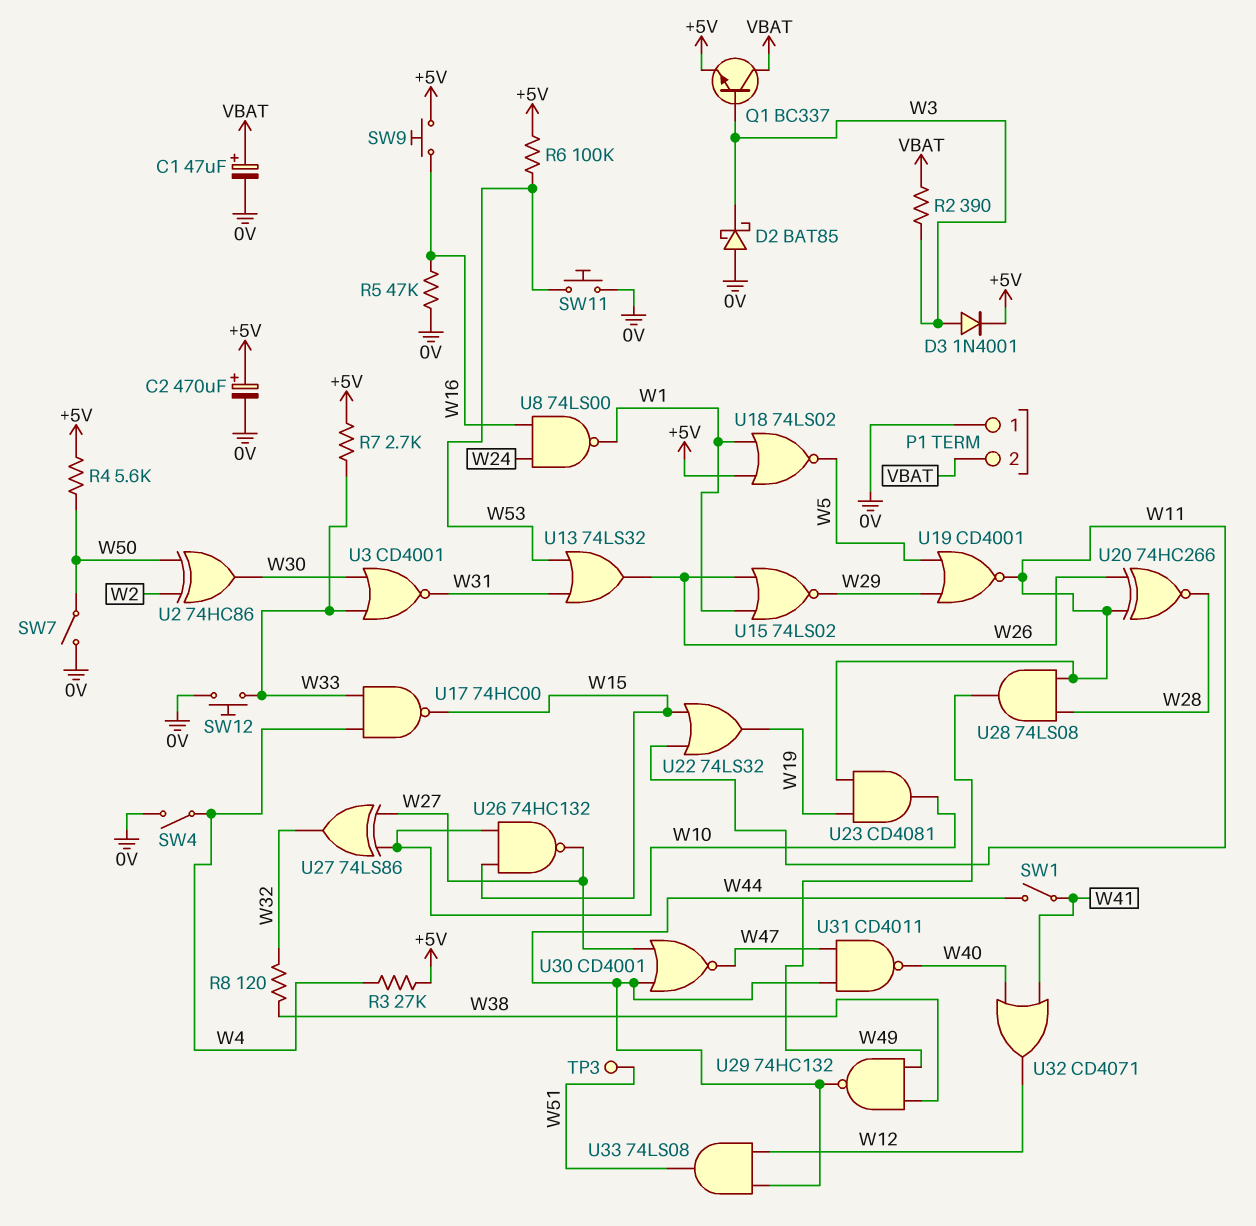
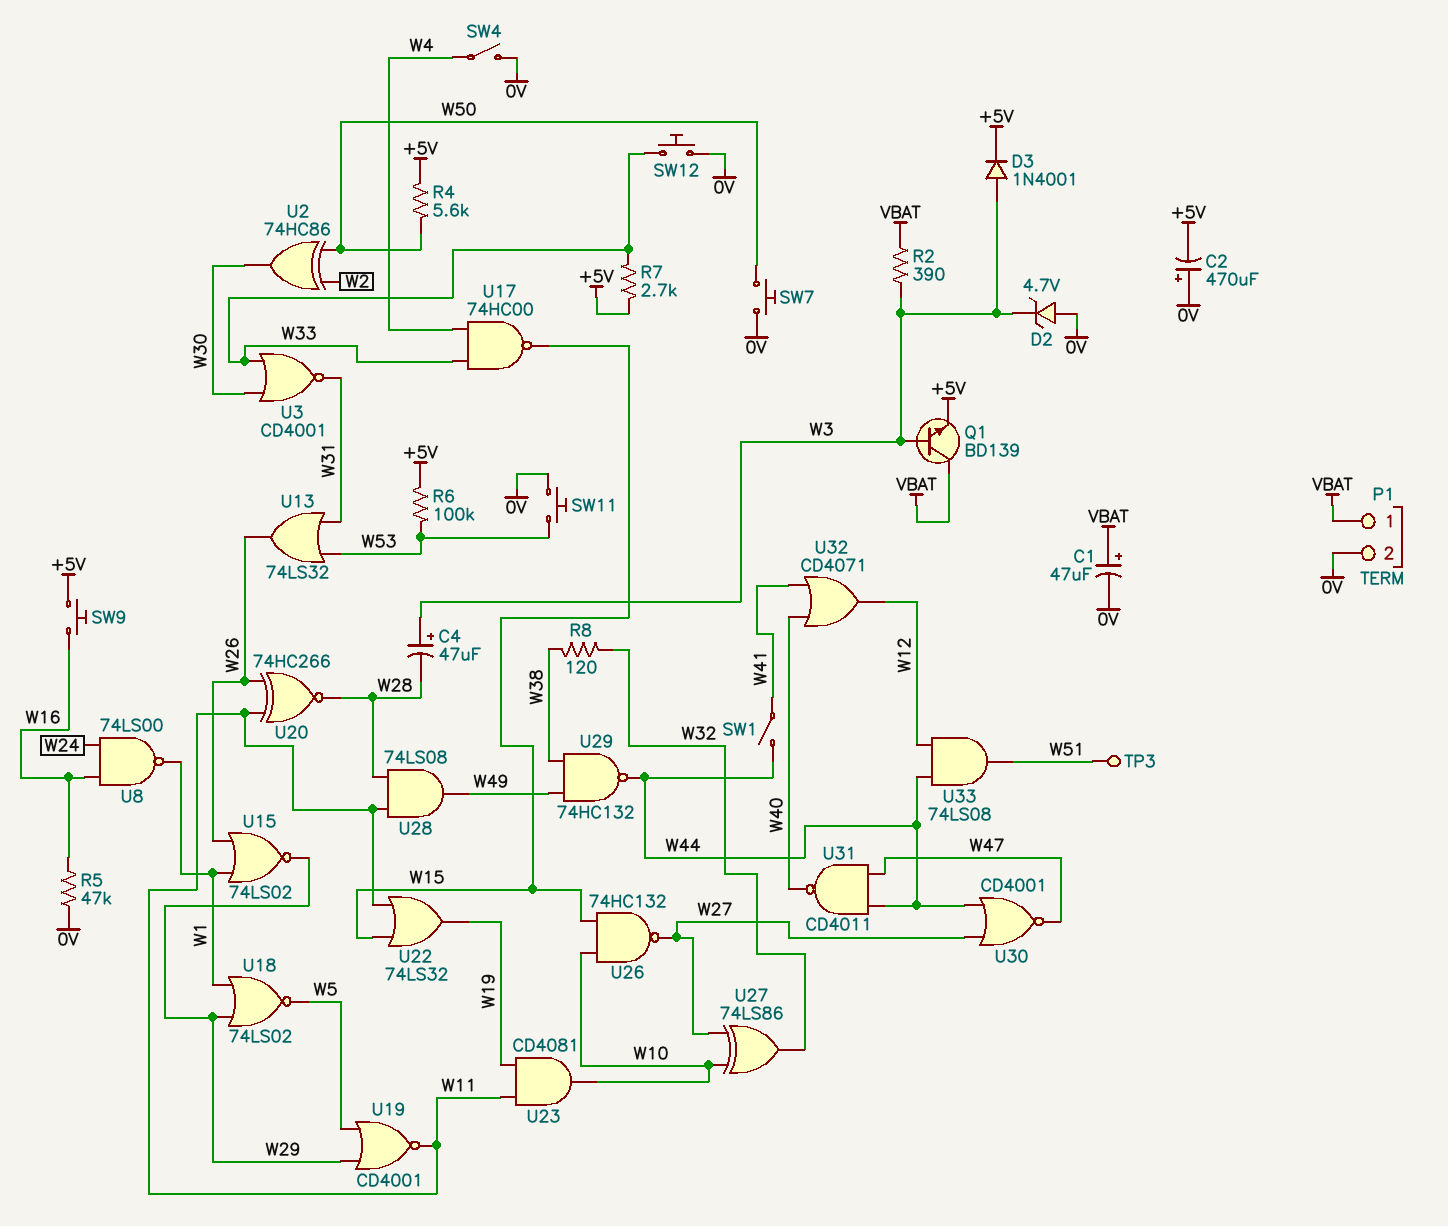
C2: 470uF (plus +5V, minus 0V) -> 470uF (plus 0V, minus +5V)
C4: none -> 47uF (plus W3, minus W28)
D2: schottky BAT85 (A 0V, K W3) -> zener 4.7V (A 0V, K W3)
P1 pin 1: 0V -> VBAT
P1 pin 2: VBAT -> 0V
Q1: NPN BC337 (B W3, C VBAT, E +5V) -> NPN BD139 (B W3, C VBAT, E +5V)
R3: 27k (+5V, W4) -> none
SW7: switch (0V, W50) -> button (0V, W50)
U18: NOR 74LS02 (in +5V, in W1, out W5) -> NOR 74LS02 (in W1, in W29, out W5)

